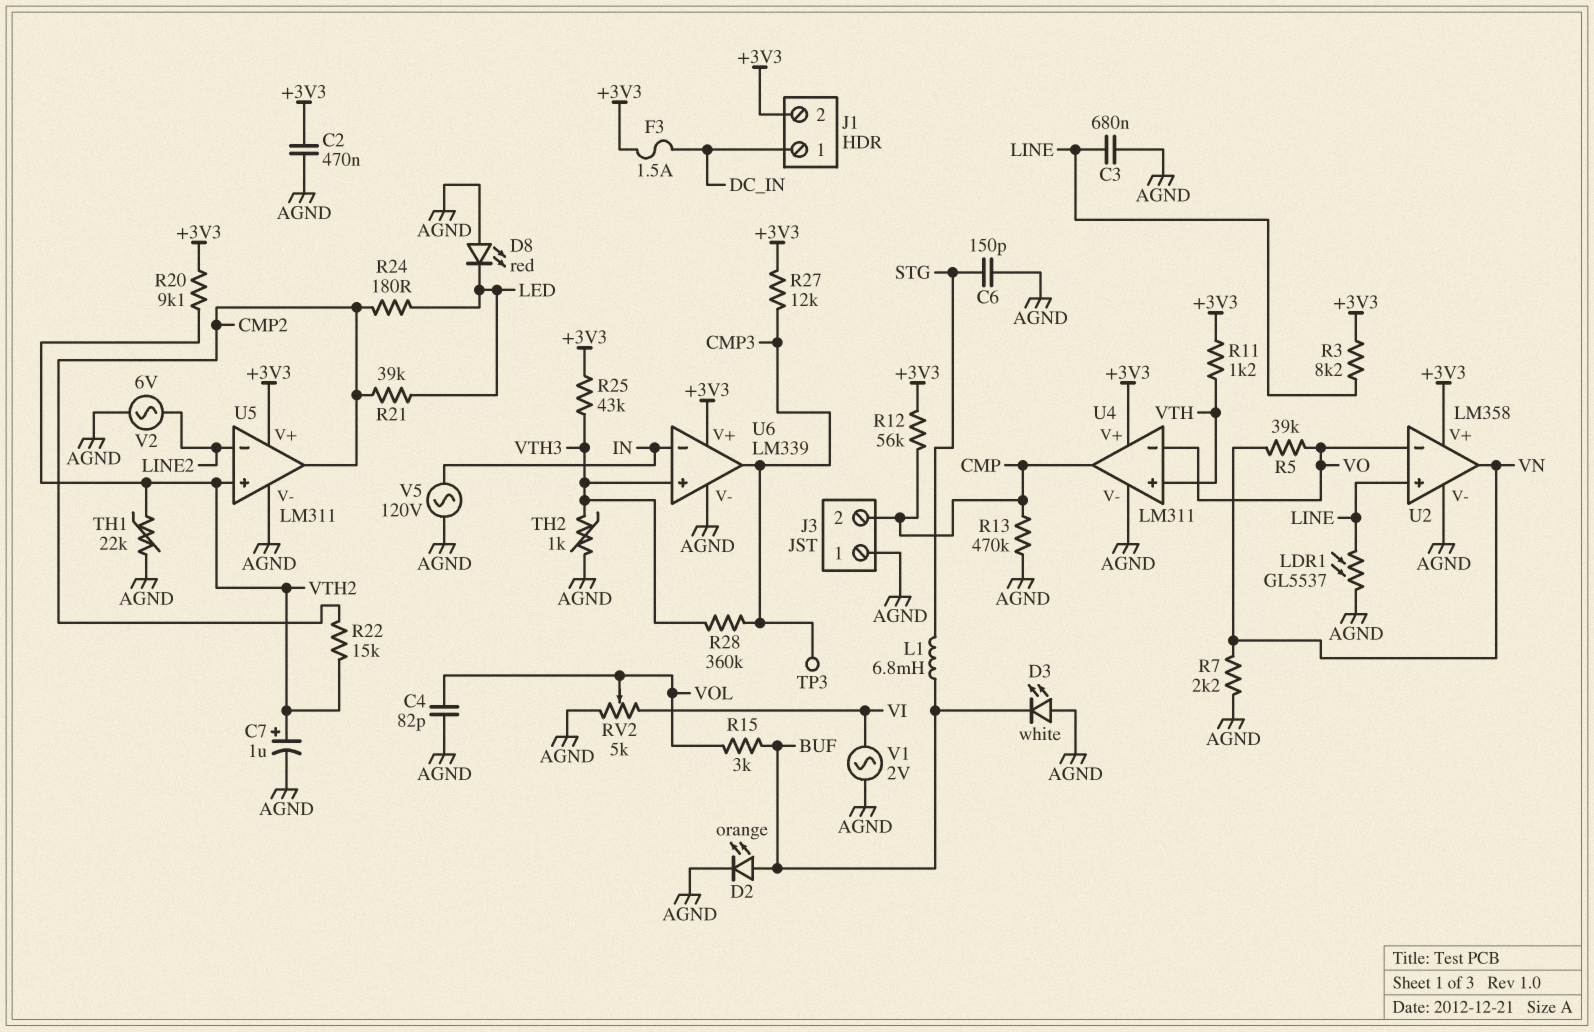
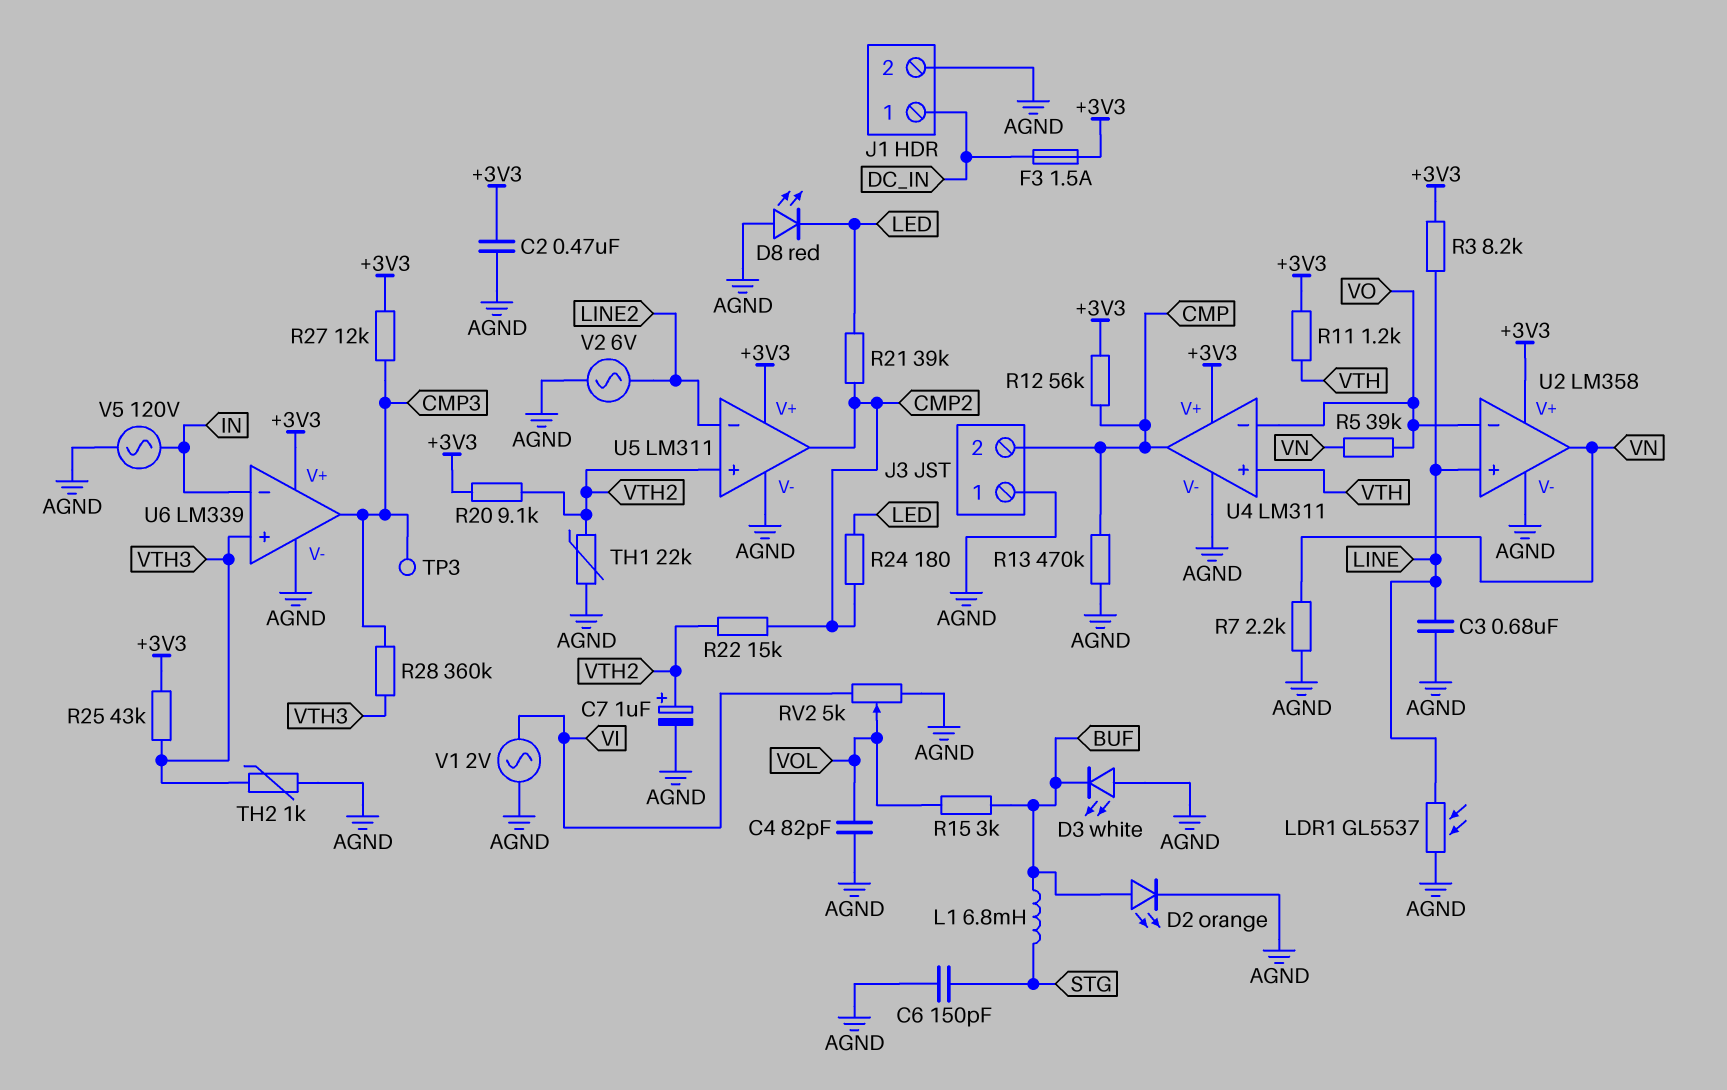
J1 pin 2: +3V3 -> AGND

